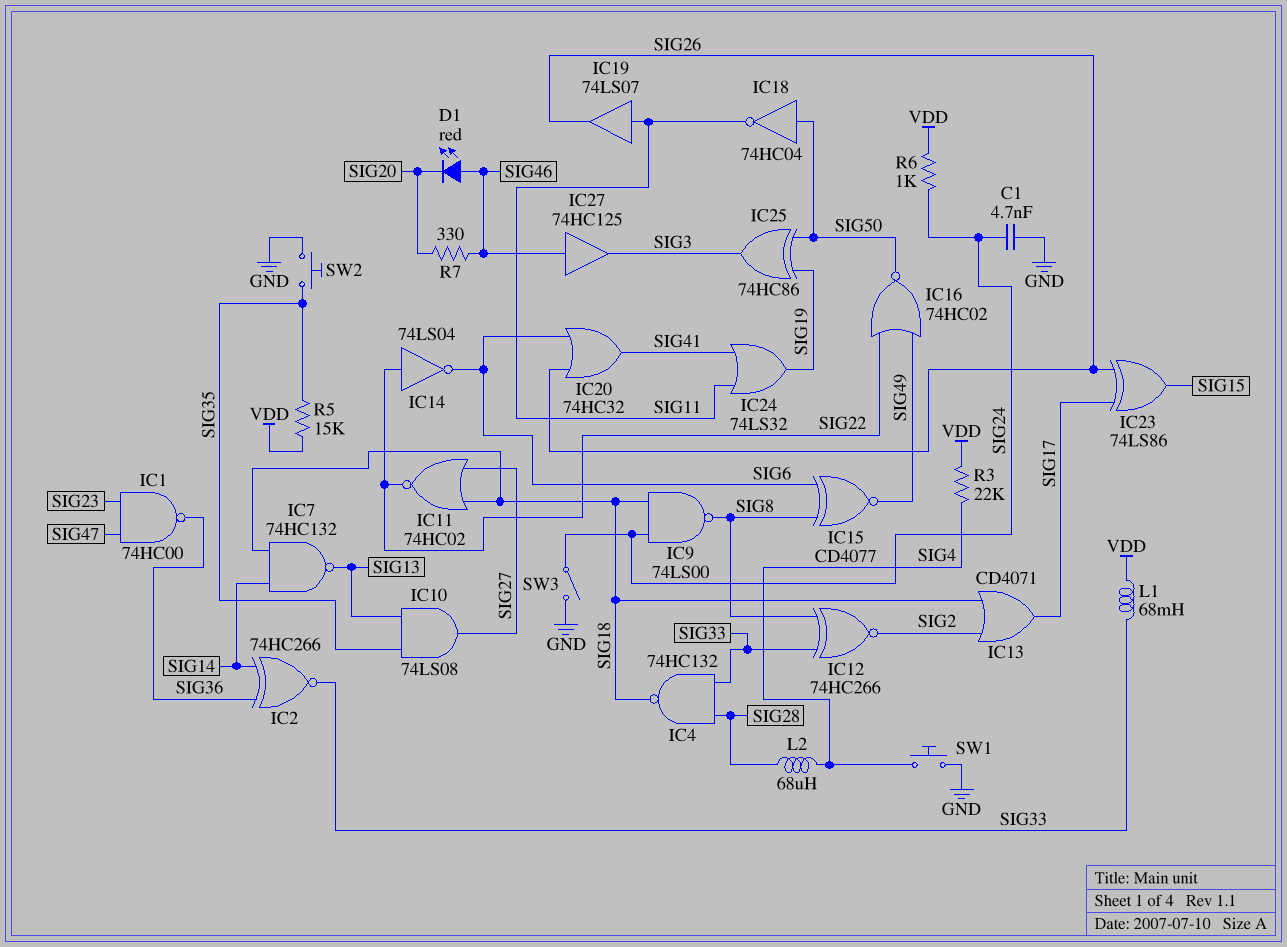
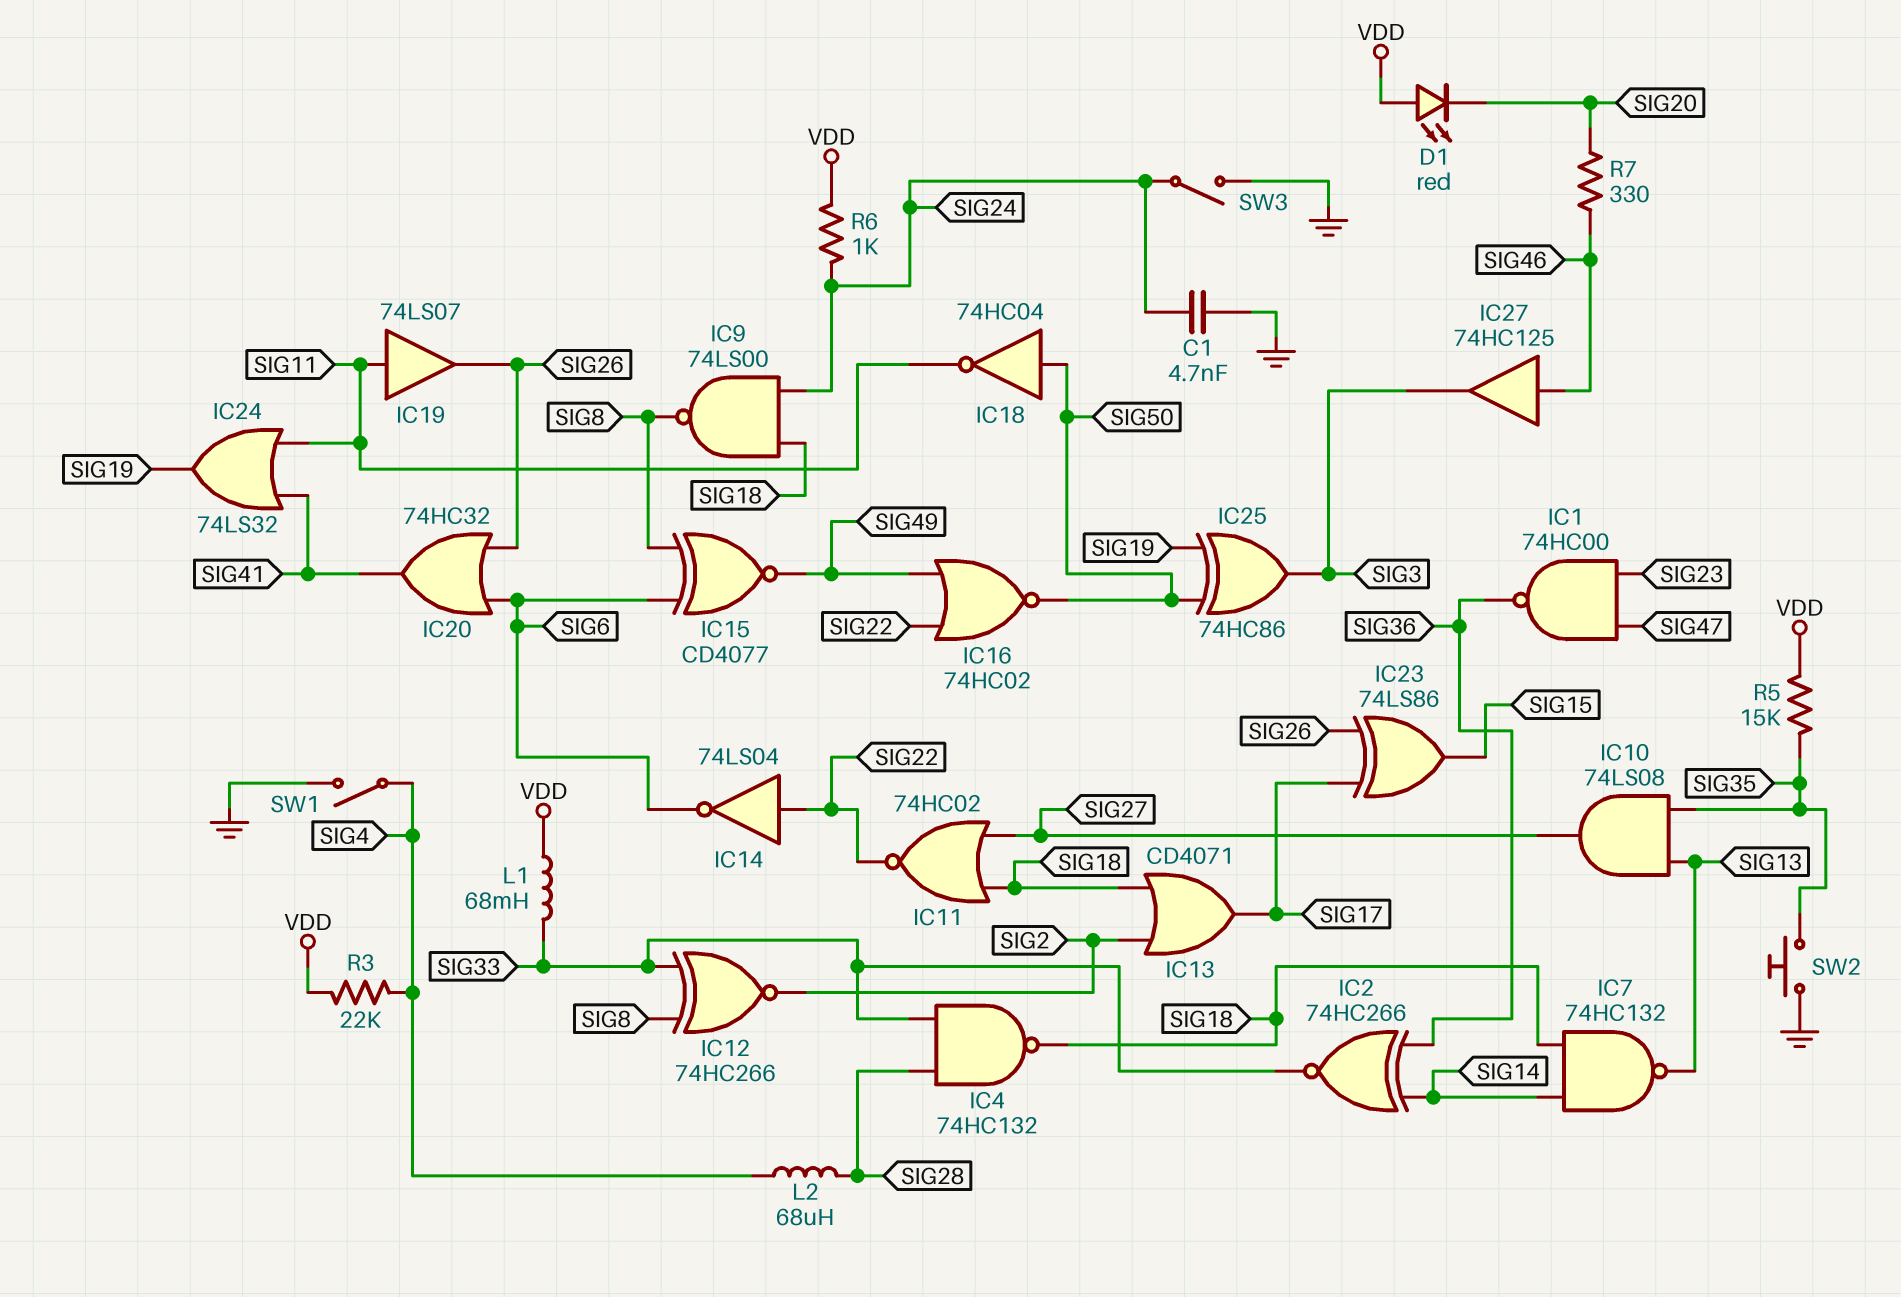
D1: LED red (A SIG46, K SIG20) -> LED red (A VDD, K SIG20)
SW1: button (GND, SIG4) -> switch (GND, SIG4)

